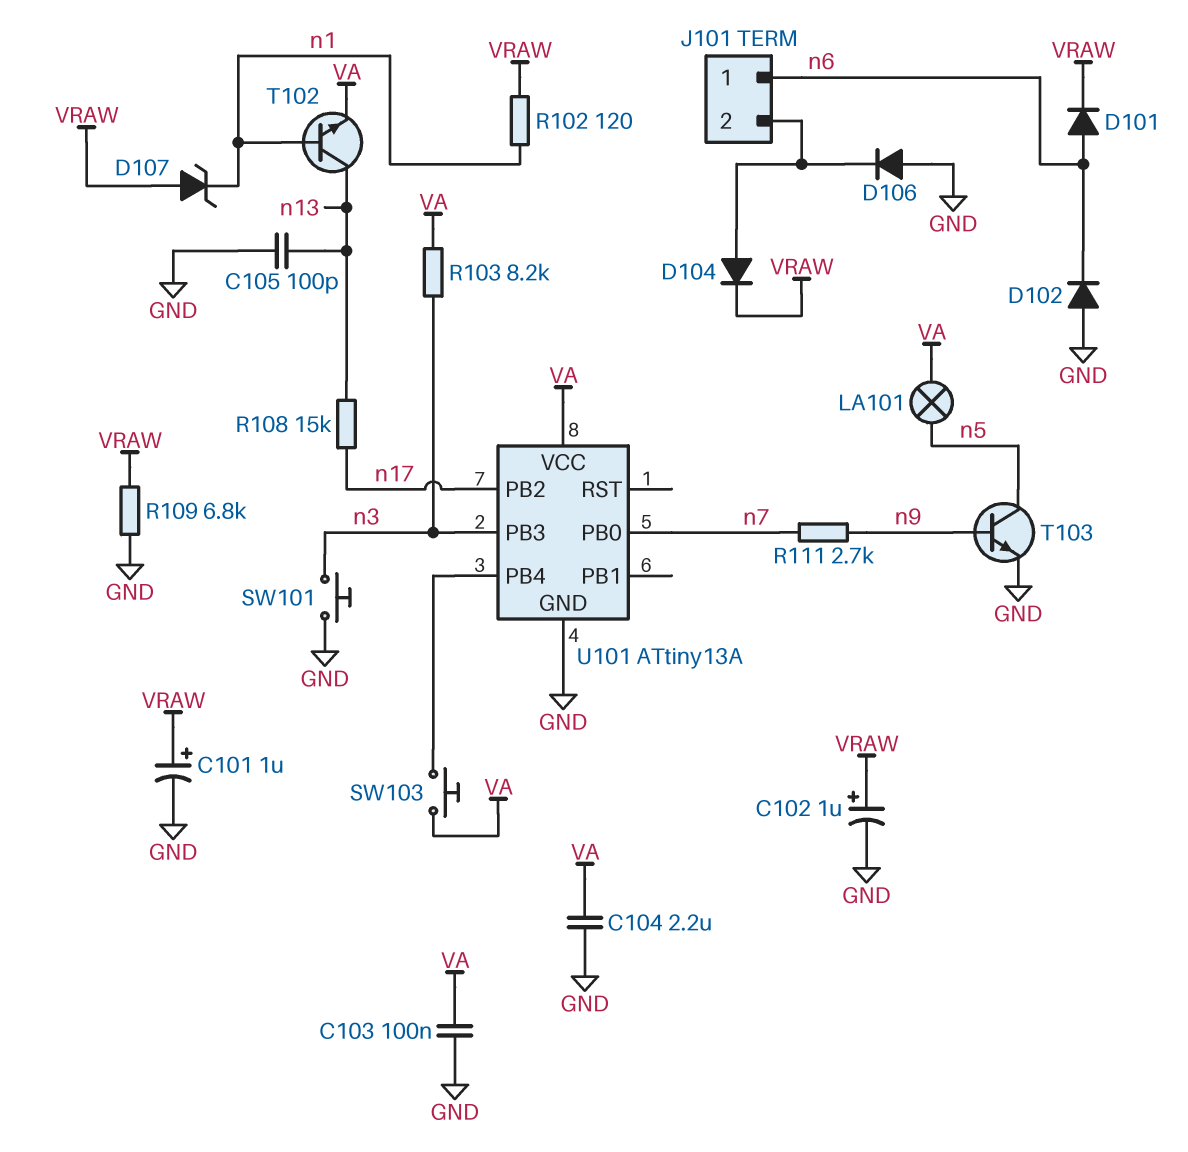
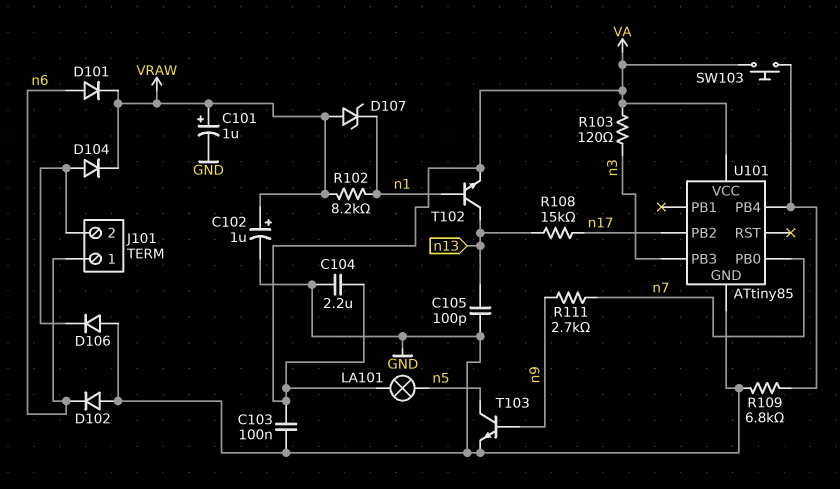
R102: 120 (VRAW, n1) -> 8.2k (VRAW, n1)
R103: 8.2k (VA, n3) -> 120 (VA, n3)
R109: 6.8k (GND, VRAW) -> 6.8k (GND, U101/PB4)
SW101: button (GND, n3) -> none
U101: ATtiny13A -> ATtiny85

